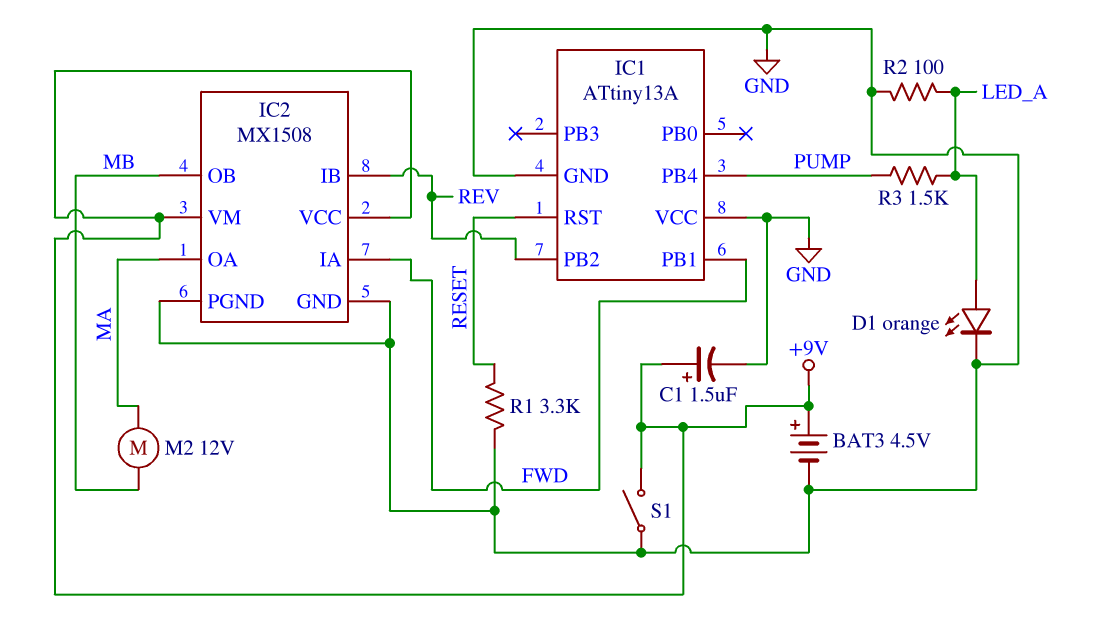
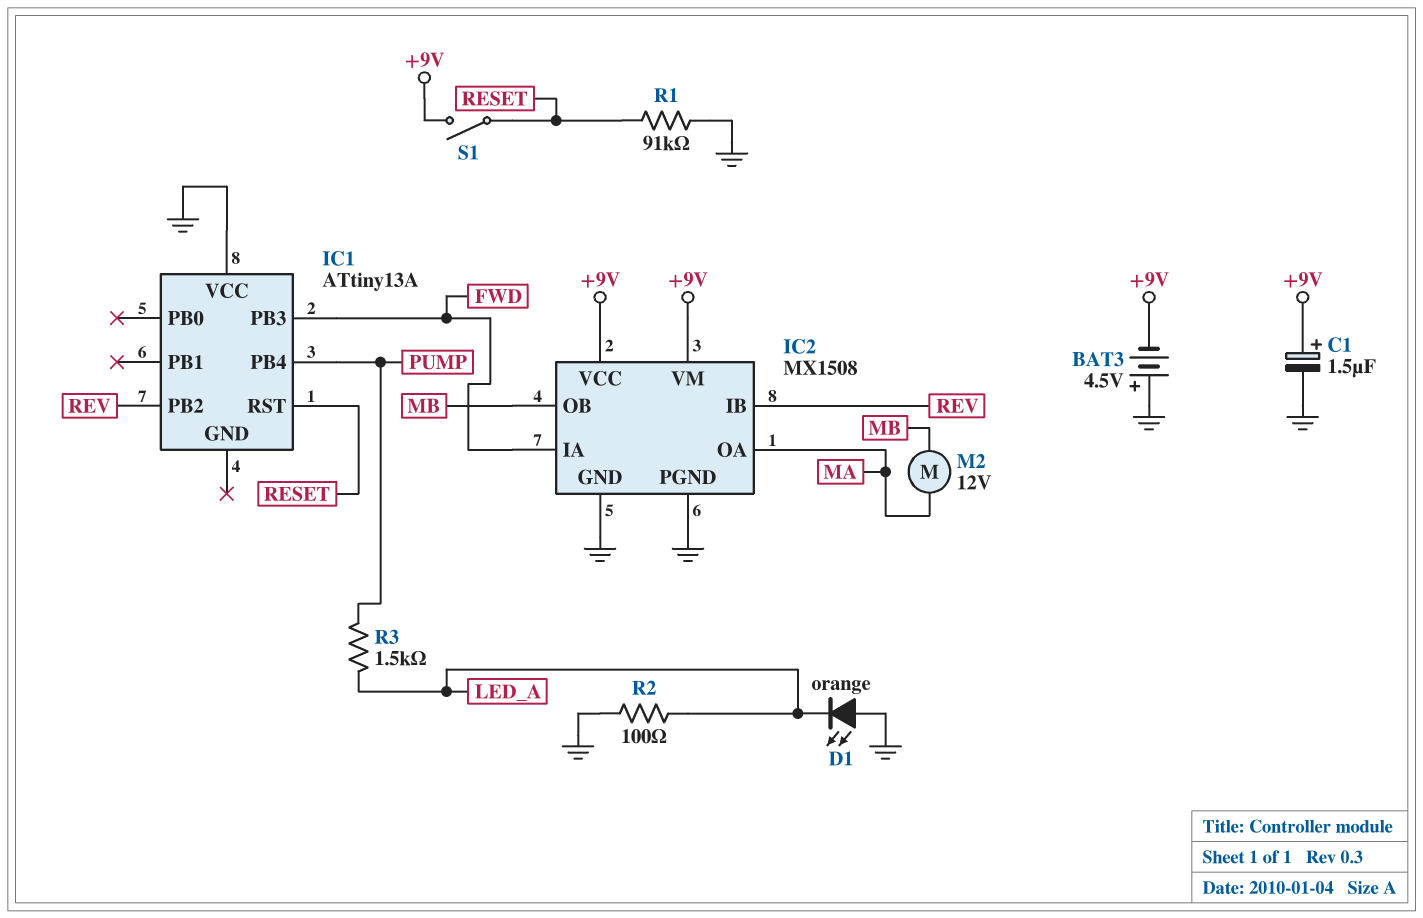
BAT3: 4.5V (plus +9V, minus GND) -> 4.5V (plus GND, minus +9V)
D1: LED orange (A LED_A, K GND) -> LED orange (A GND, K LED_A)
IC1 pin GND: GND -> none
IC1 pin PB1: FWD -> none
IC1 pin PB3: none -> FWD
R1: 3.3k (GND, RESET) -> 91k (GND, RESET)
S1: switch (+9V, GND) -> switch (+9V, RESET)

